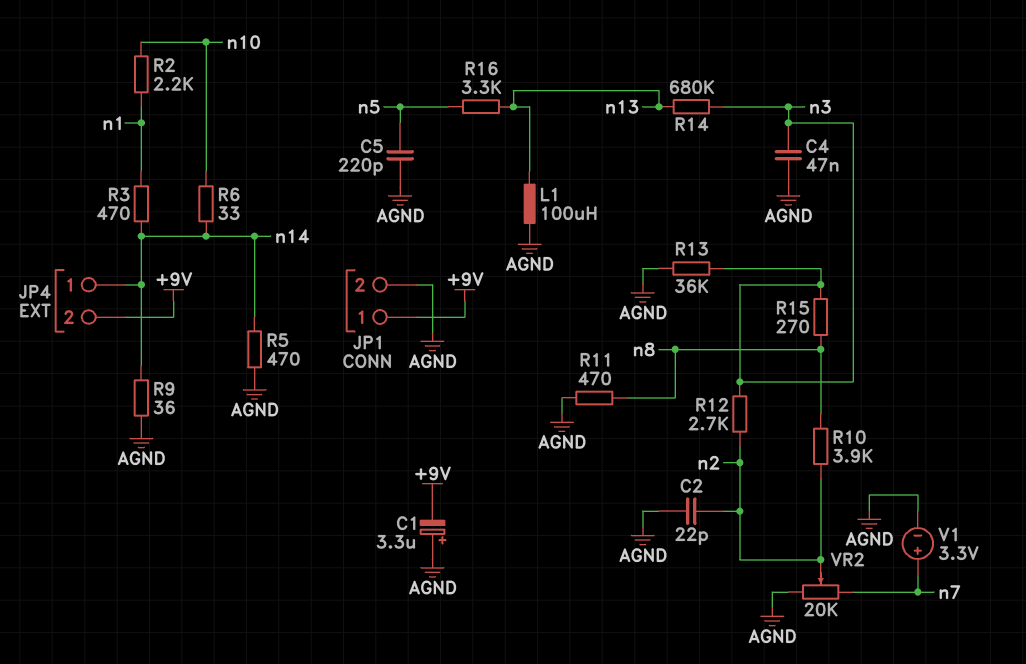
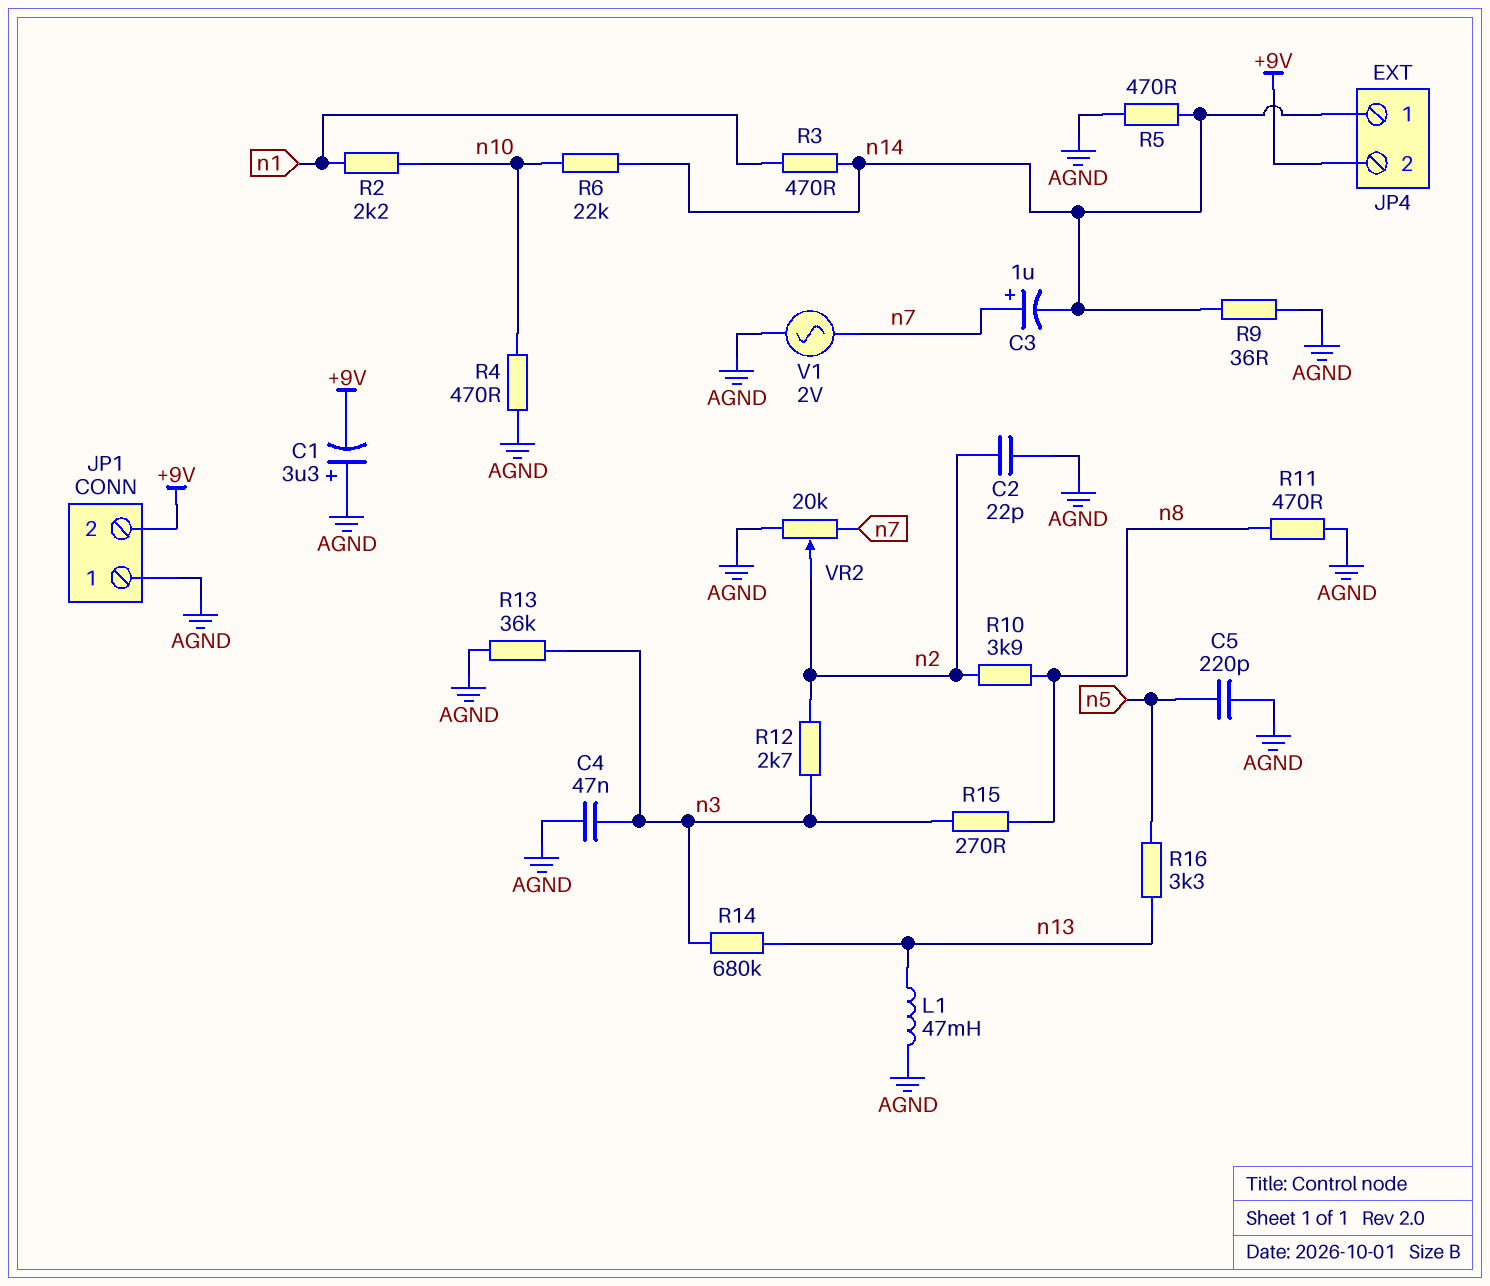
C3: none -> 1uF (plus n7, minus n14)
JP1 pin 1: +9V -> AGND
JP1 pin 2: AGND -> +9V
L1: 100uH (AGND, n13) -> 47mH (AGND, n13)
R4: none -> 470 (AGND, n10)
R6: 33 (n10, n14) -> 22k (n10, n14)
V1: 3.3V (plus n7, minus AGND) -> AC 2V (AGND, n7)

